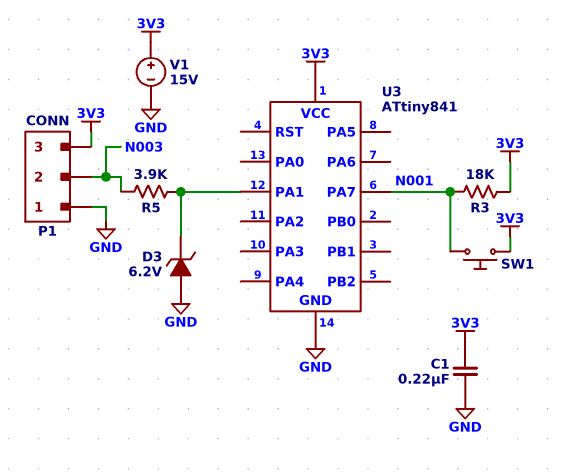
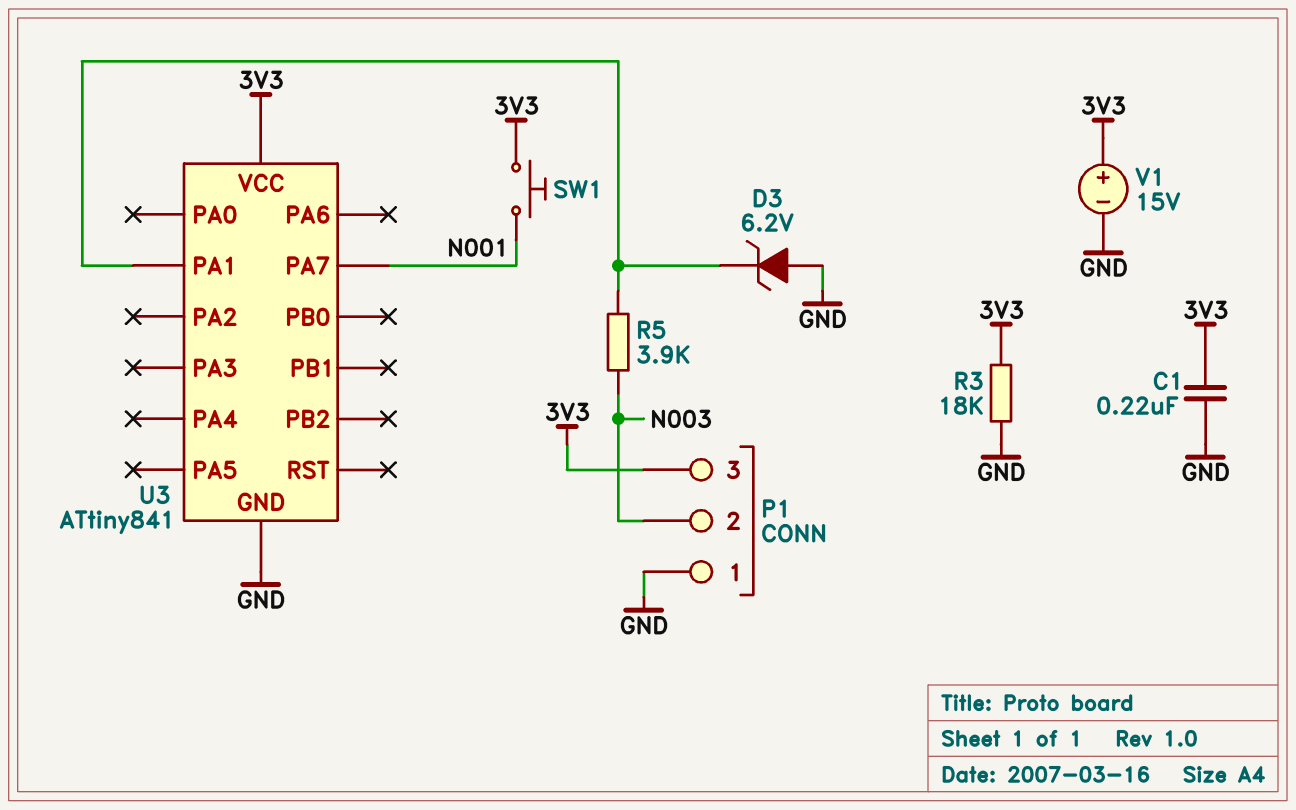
R3: 18k (3V3, N001) -> 18k (3V3, GND)

